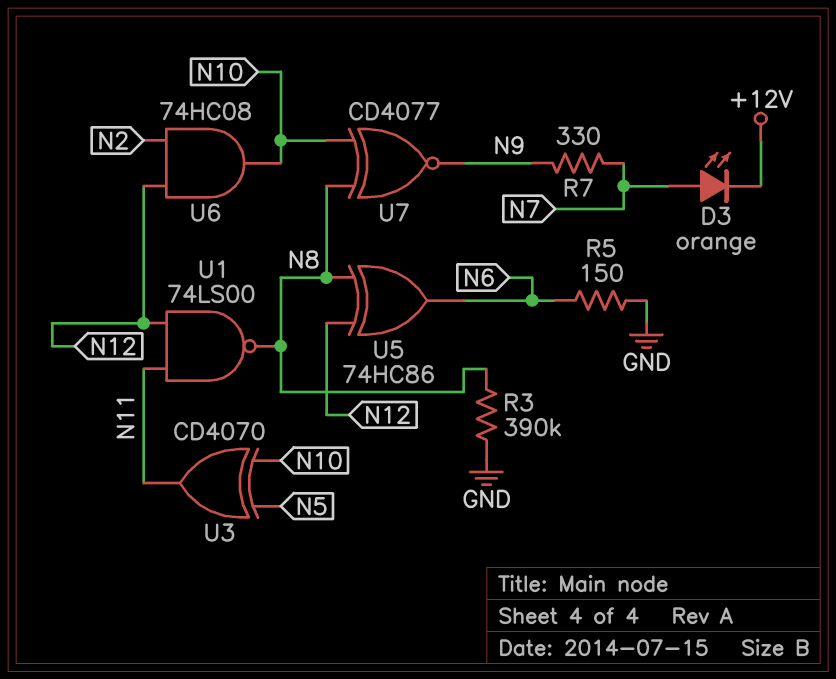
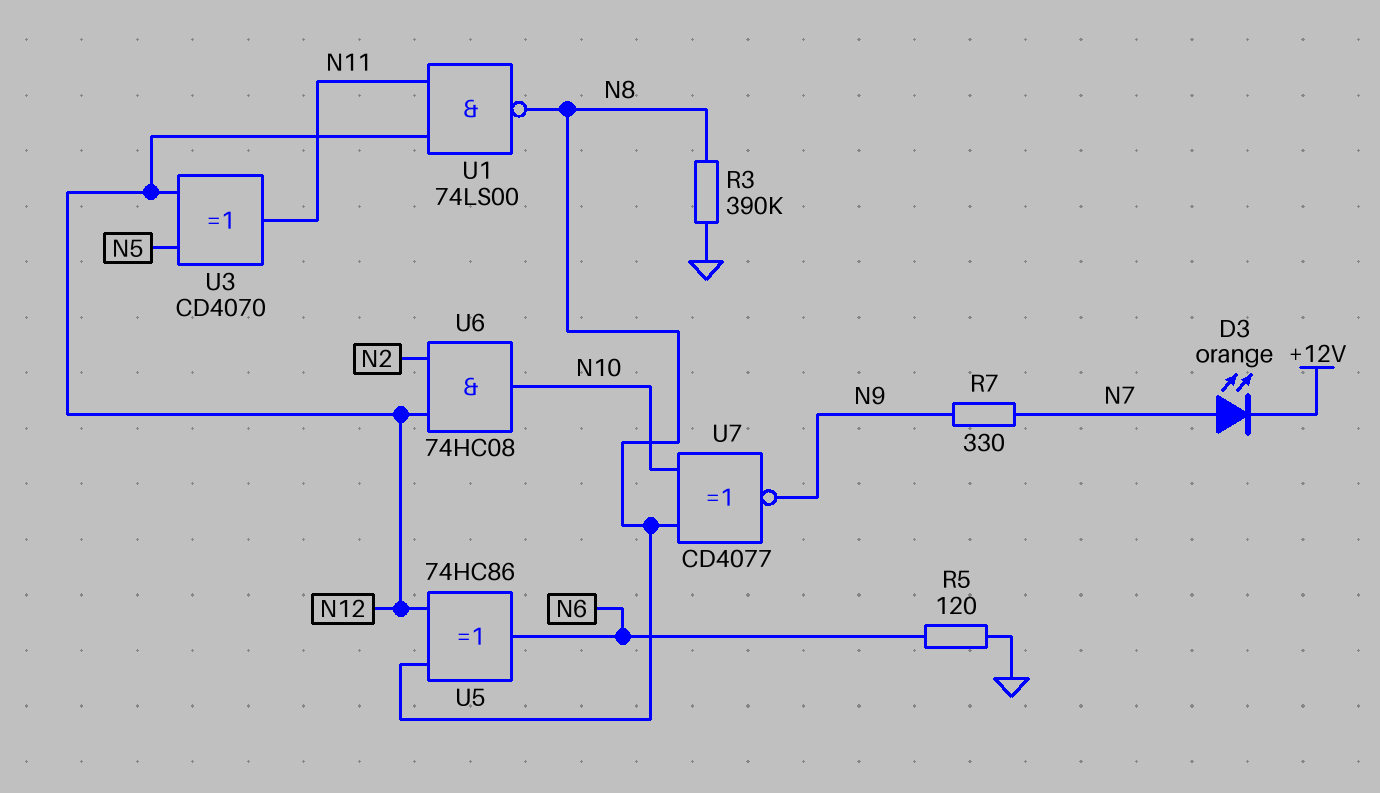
R5: 150 (GND, N6) -> 120 (GND, N6)
U3: XOR CD4070 (in N5, in N10, out N11) -> XOR CD4070 (in N5, in N12, out N11)

